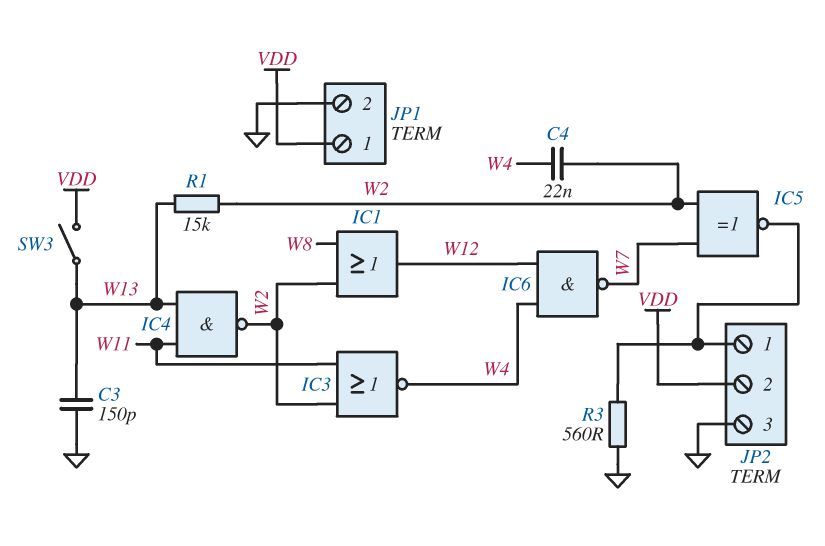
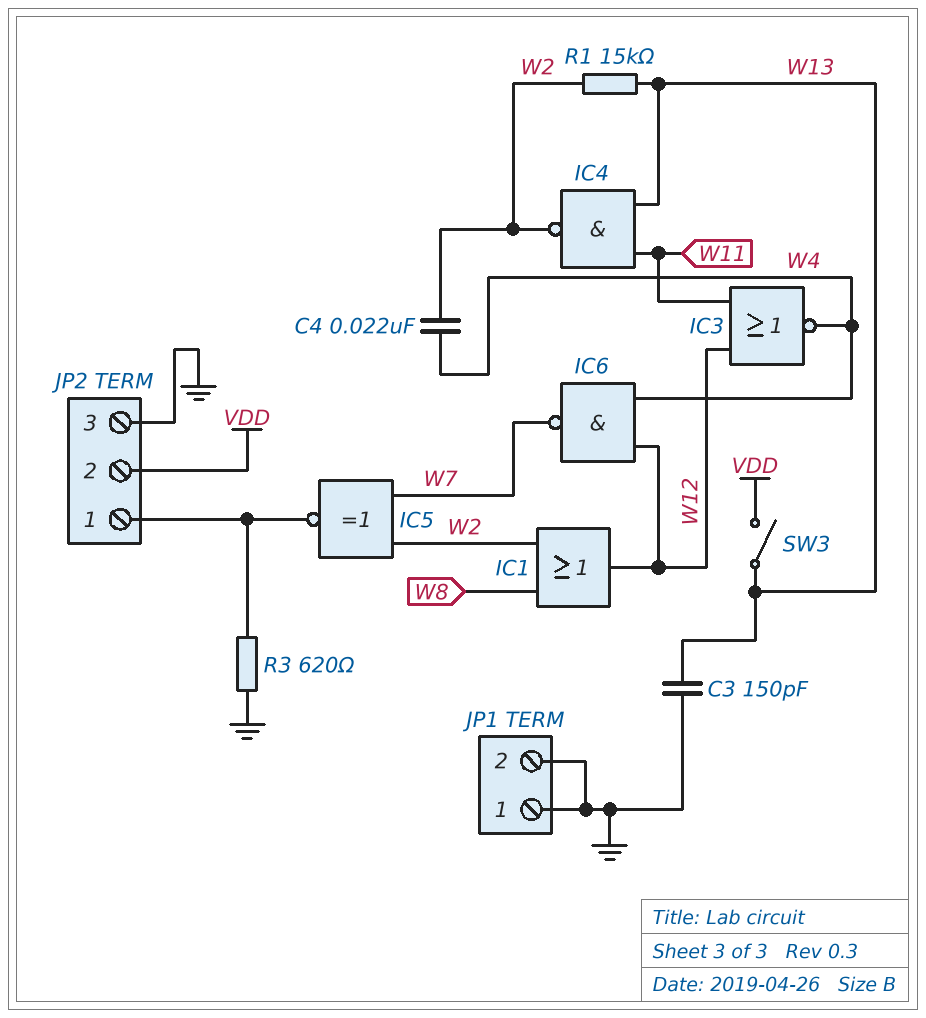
IC3: NOR (in W2, in W11, out W4) -> NOR (in W11, in W12, out W4)
JP1 pin 1: VDD -> GND
R3: 560 (GND, JP2/1) -> 620 (GND, JP2/1)

